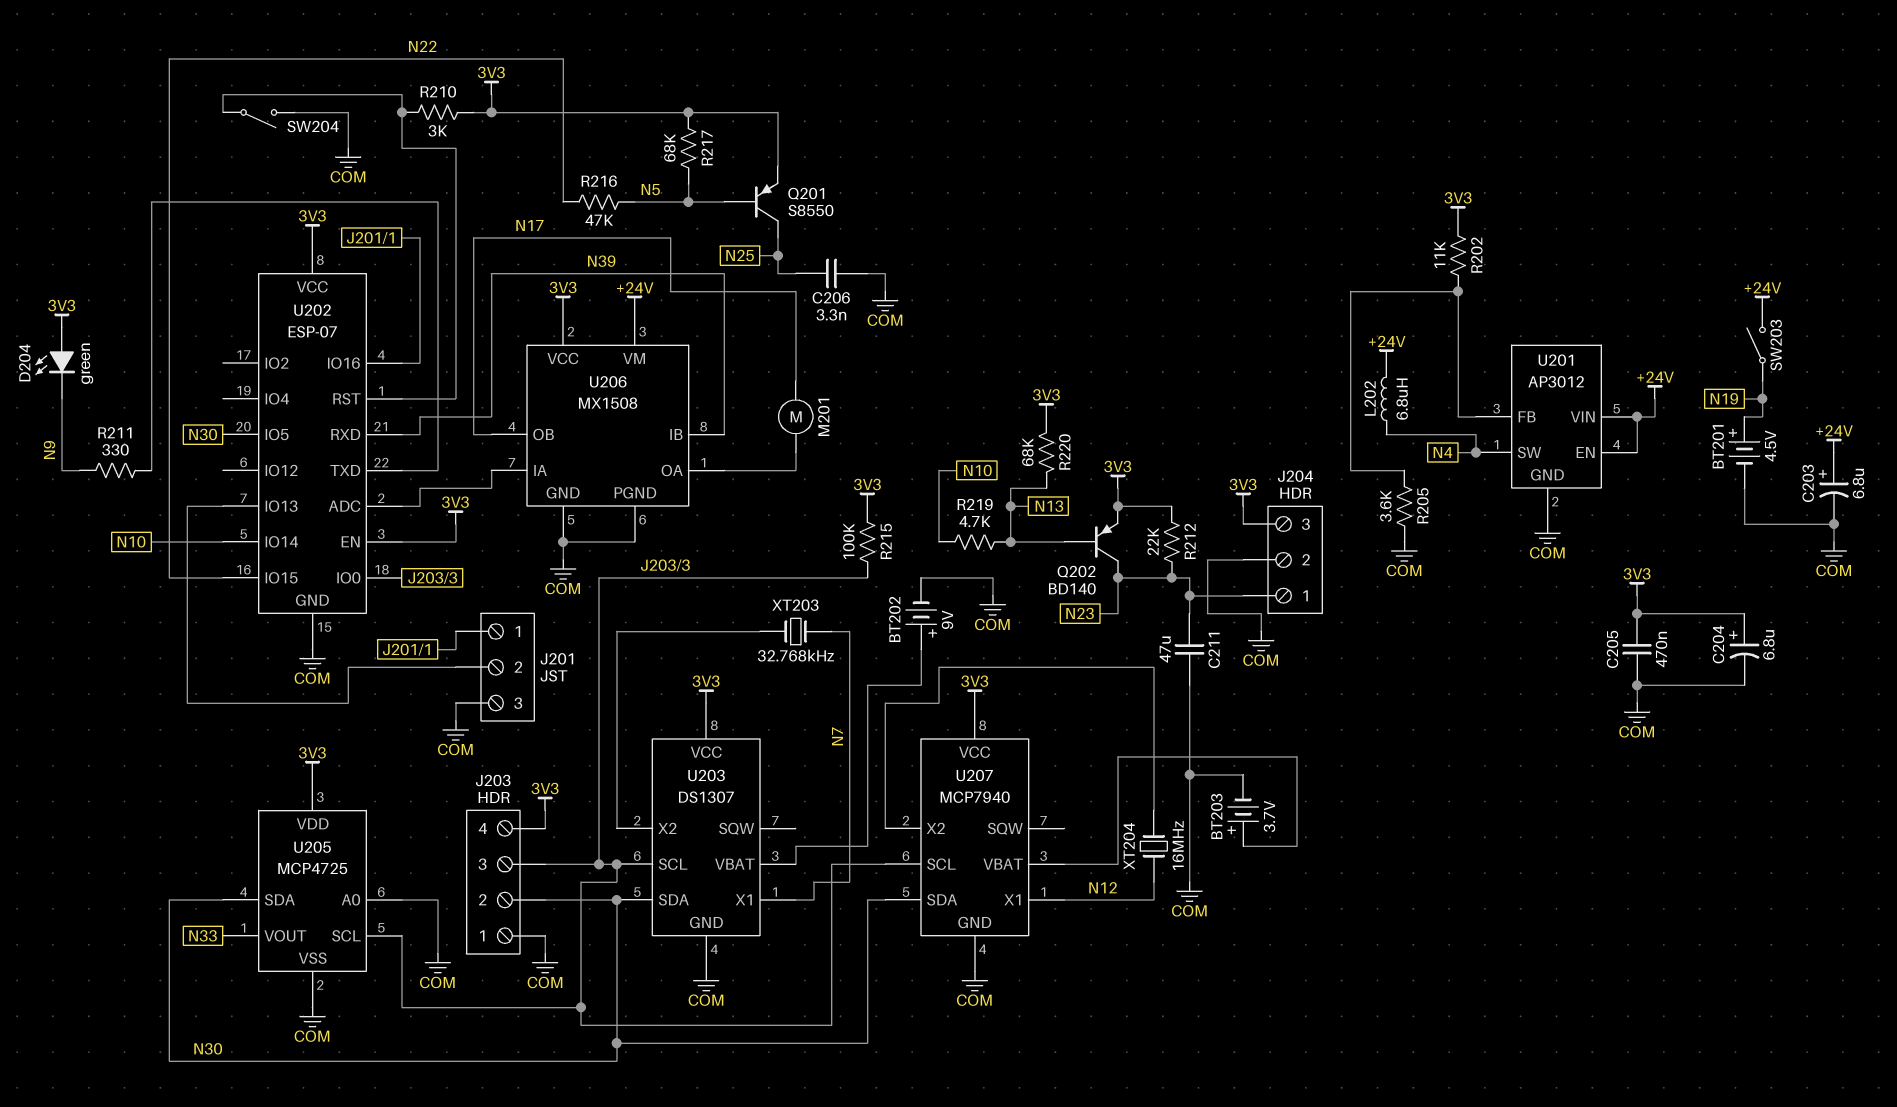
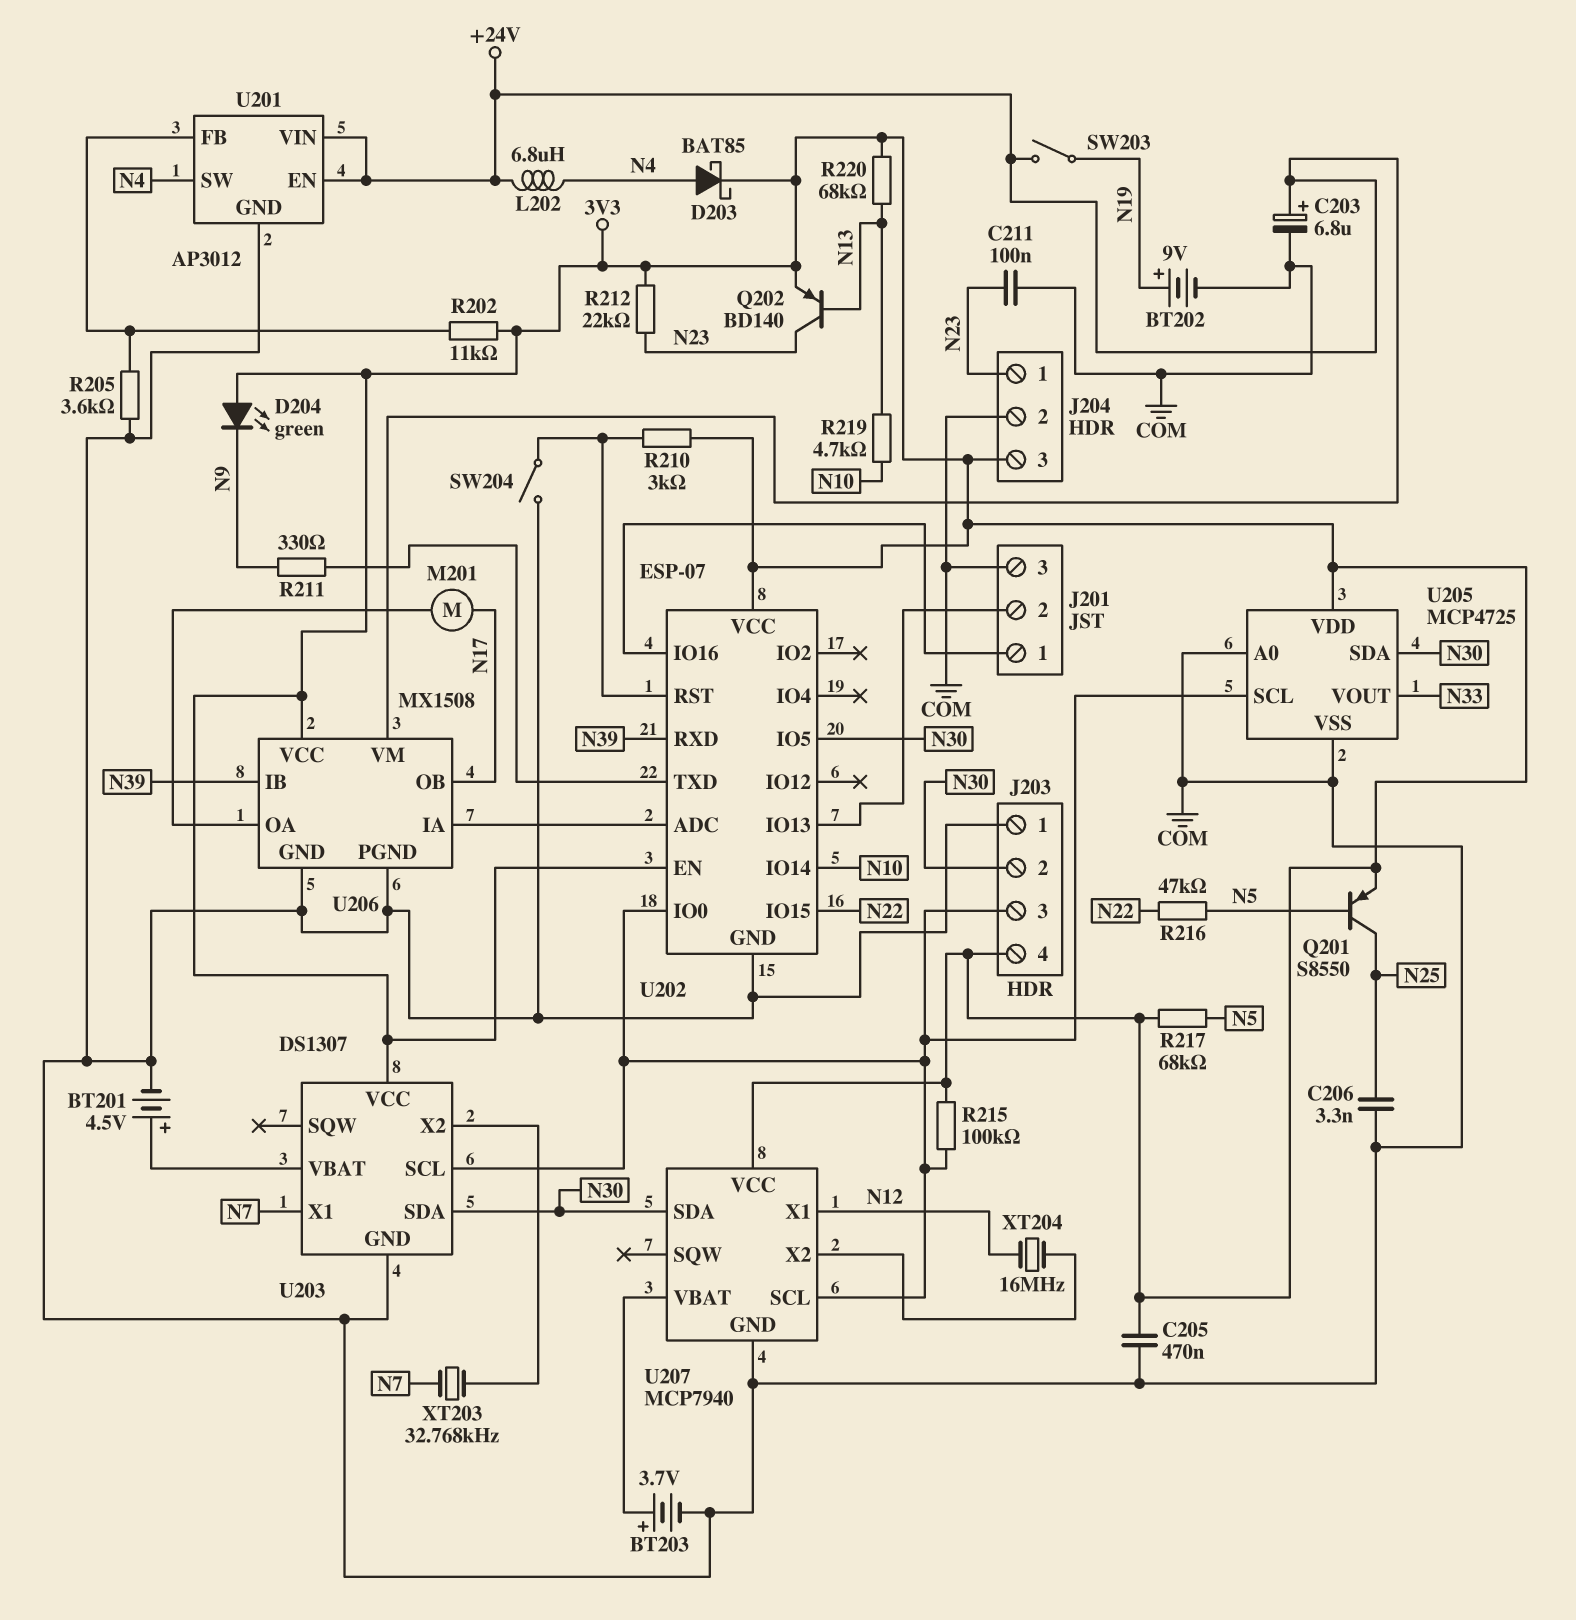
BT201: 4.5V (plus N19, minus COM) -> 4.5V (plus U203/VBAT, minus COM)
BT202: 9V (plus U203/VBAT, minus COM) -> 9V (plus N19, minus COM)
C204: 6.8uF (plus 3V3, minus COM) -> none
C211: 47uF (COM, N23) -> 100nF (COM, N23)
D203: none -> schottky BAT85 (A N4, K 3V3)

